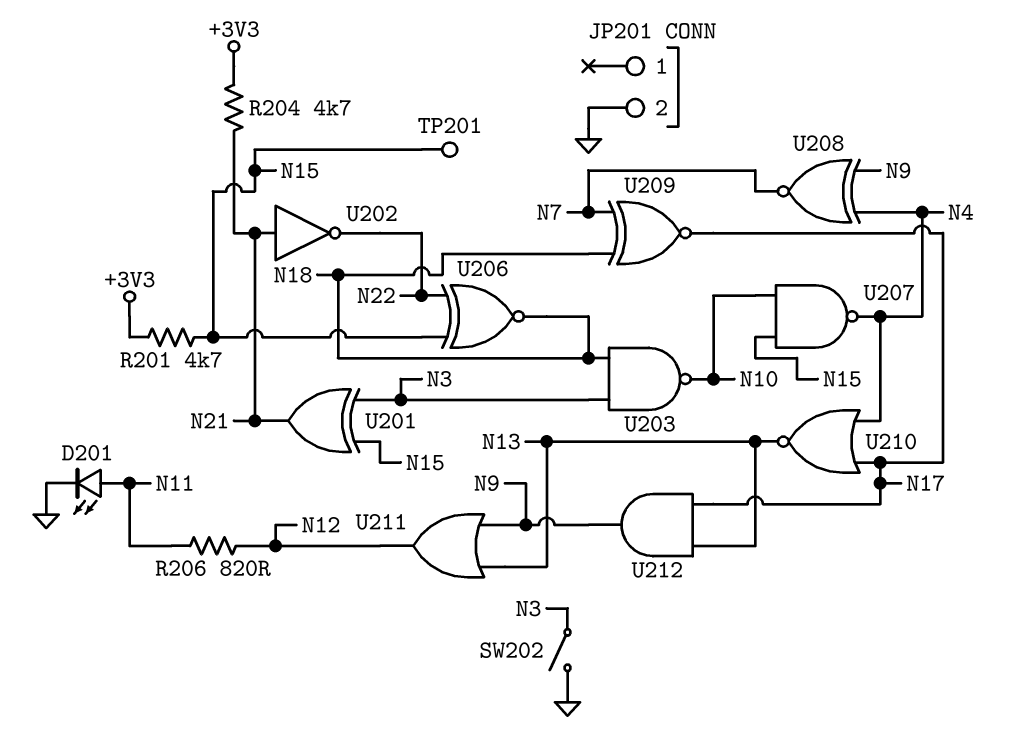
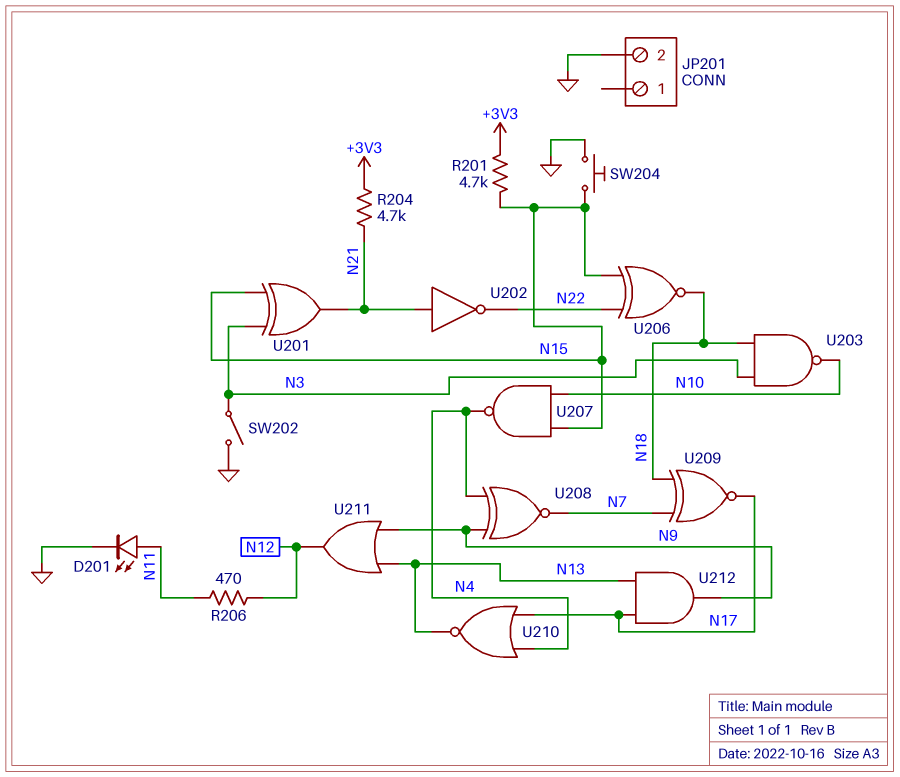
R206: 820 (N11, N12) -> 470 (N11, N12)
SW204: none -> button (GND, N15)
TP201: test point (N15) -> none

